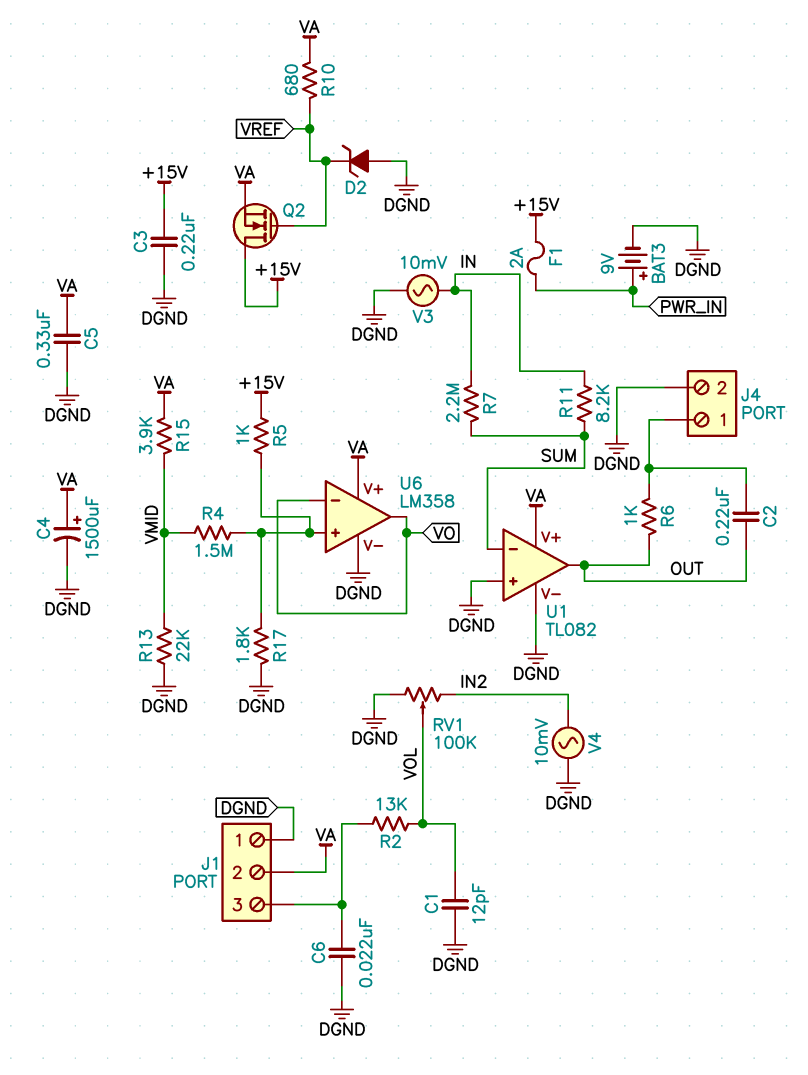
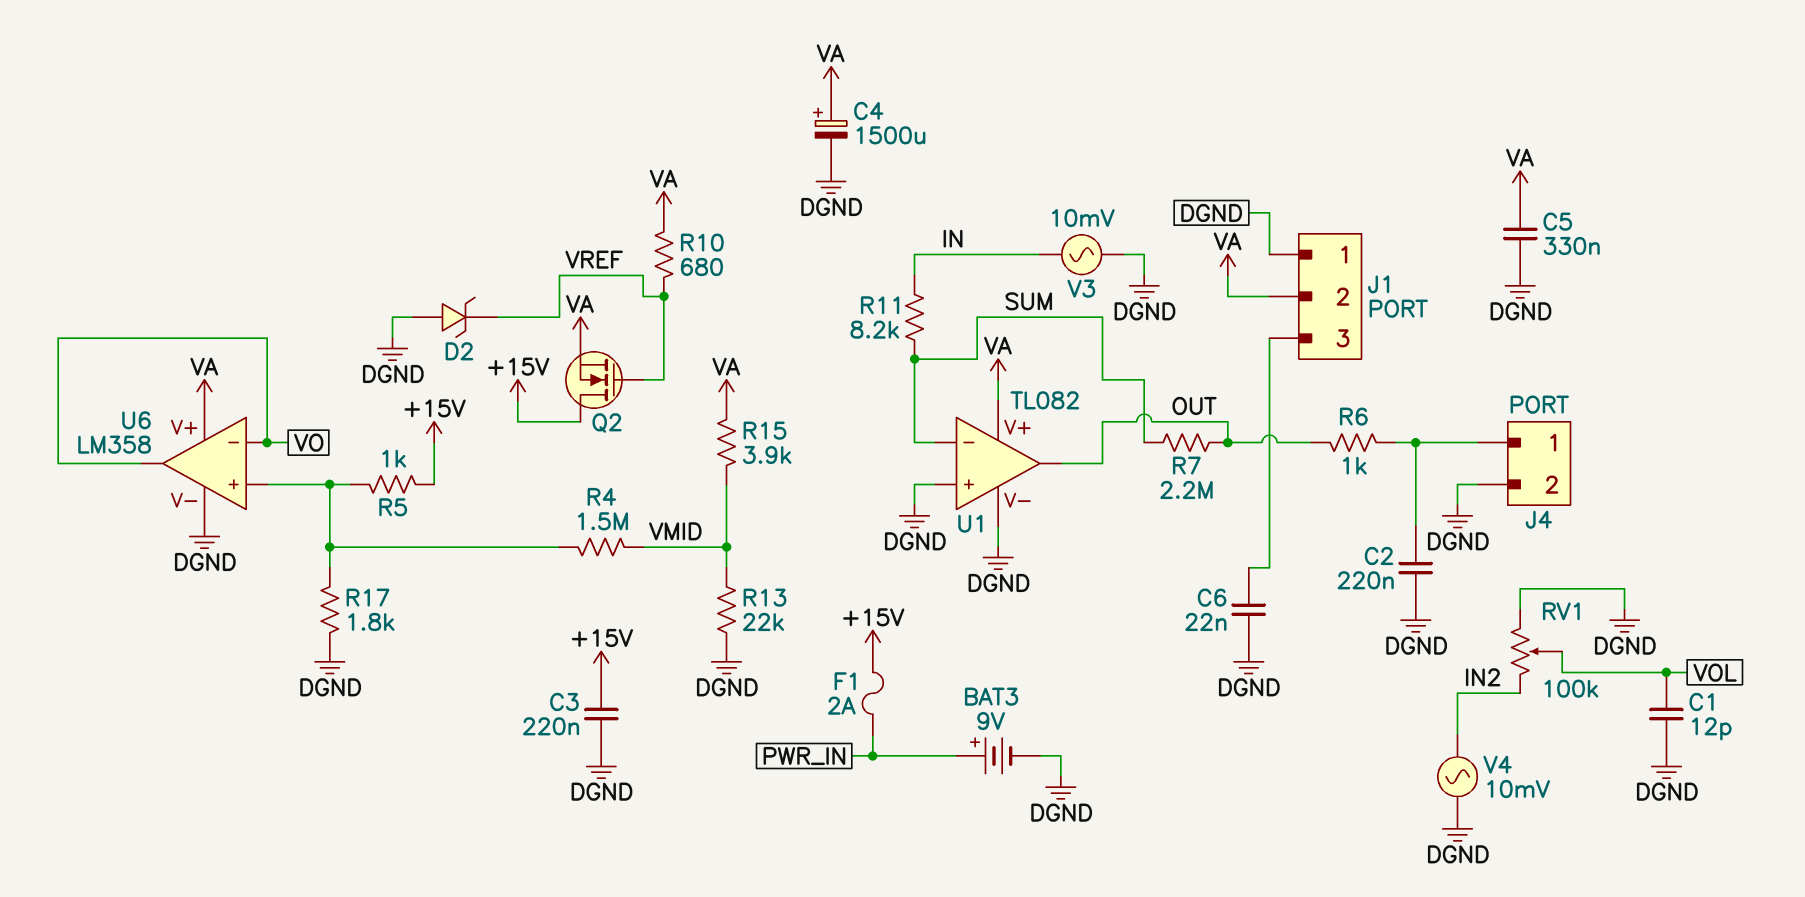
C2: 220nF (J4/1, OUT) -> 220nF (DGND, J4/1)
R2: 13k (J1/3, VOL) -> none
R7: 2.2M (IN, SUM) -> 2.2M (OUT, SUM)

